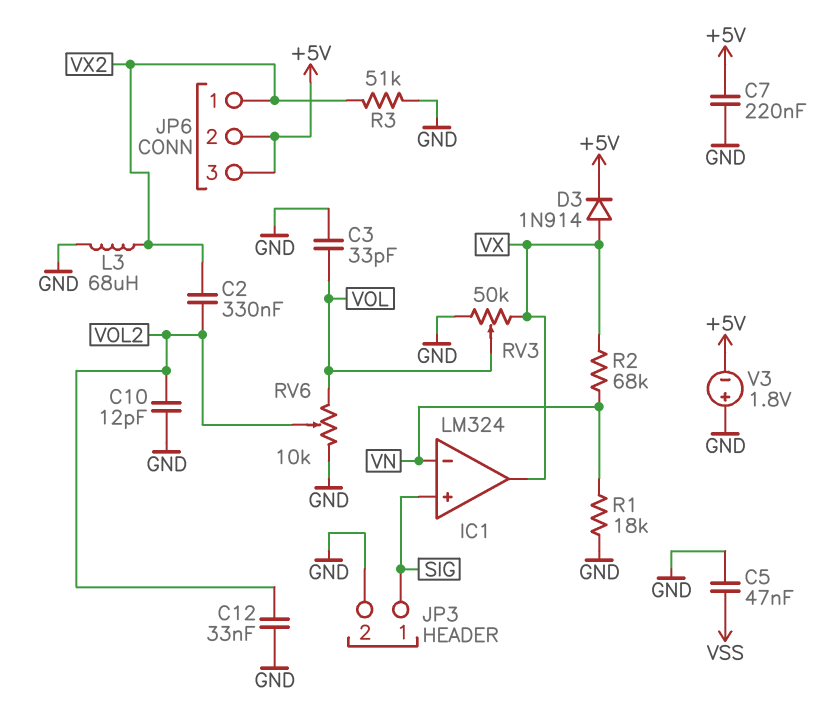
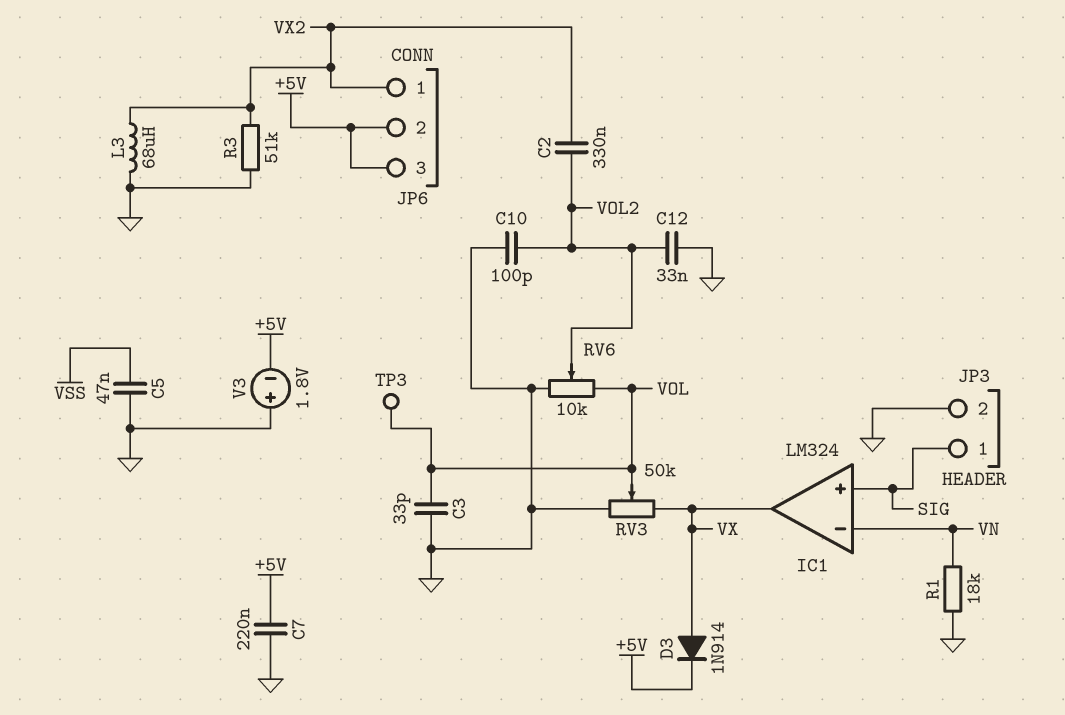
C10: 12pF (GND, VOL2) -> 100pF (GND, VOL2)
R2: 68k (VN, VX) -> none
TP3: none -> test point (VOL)

